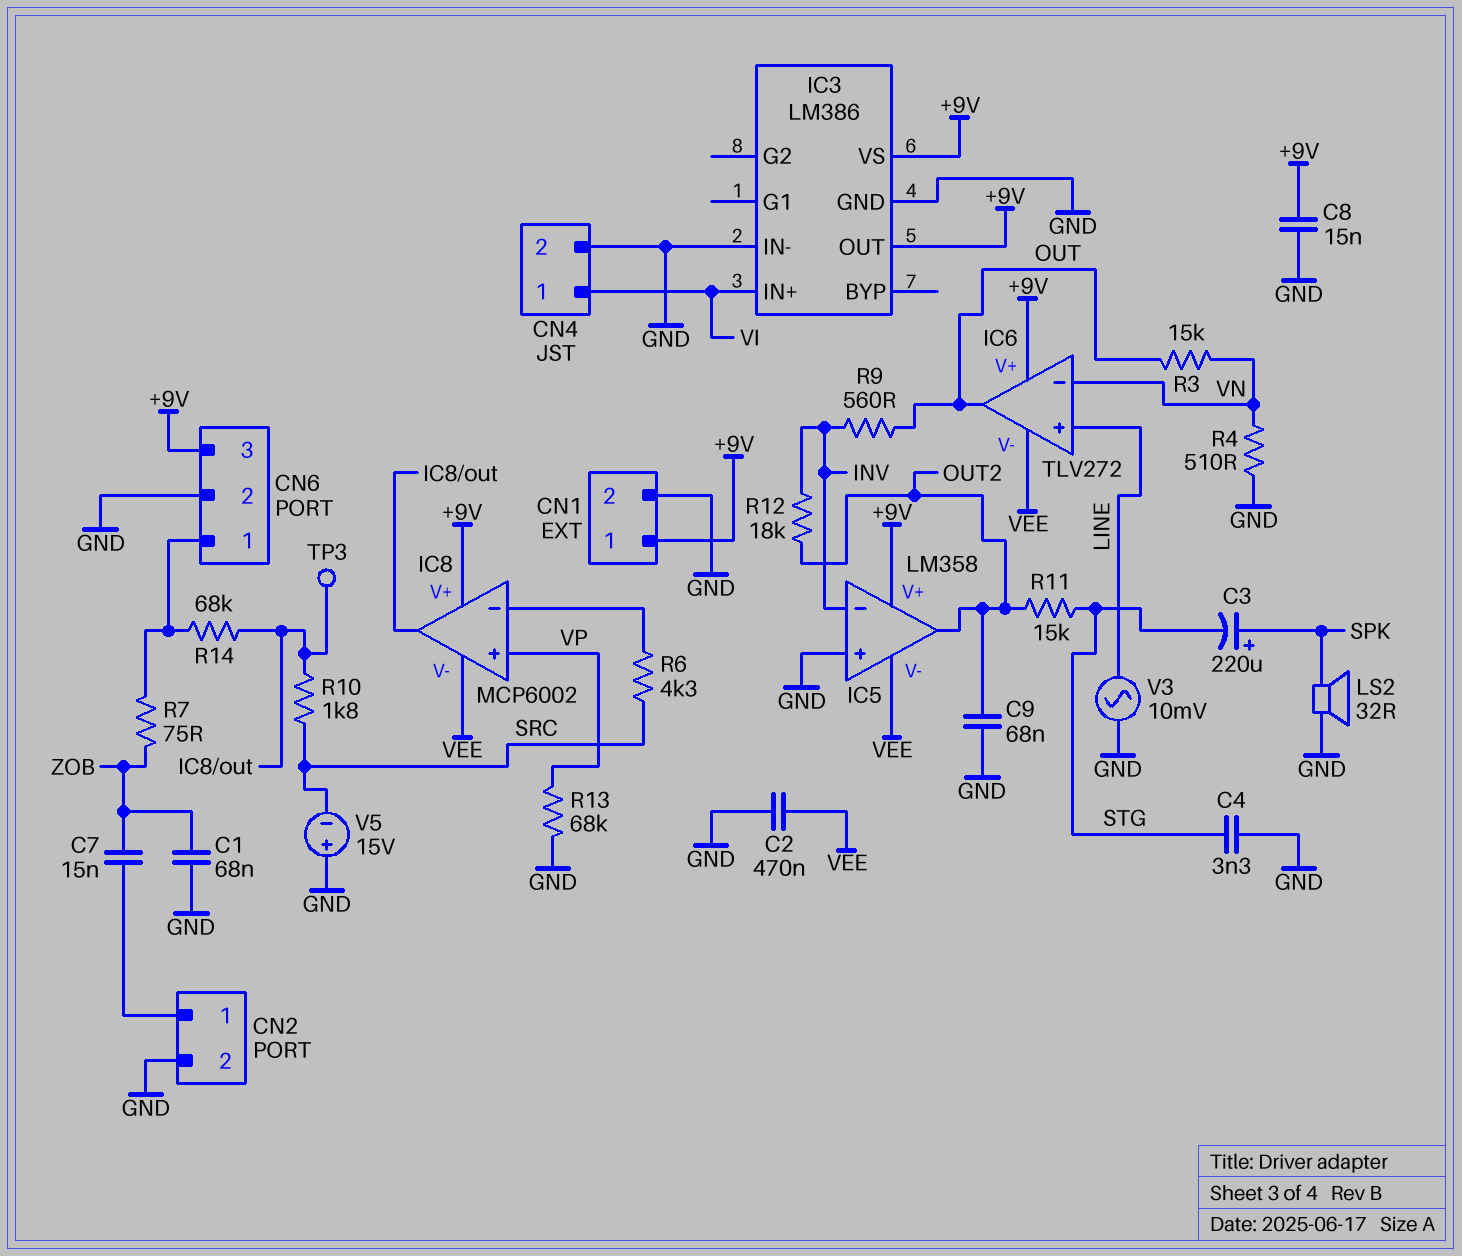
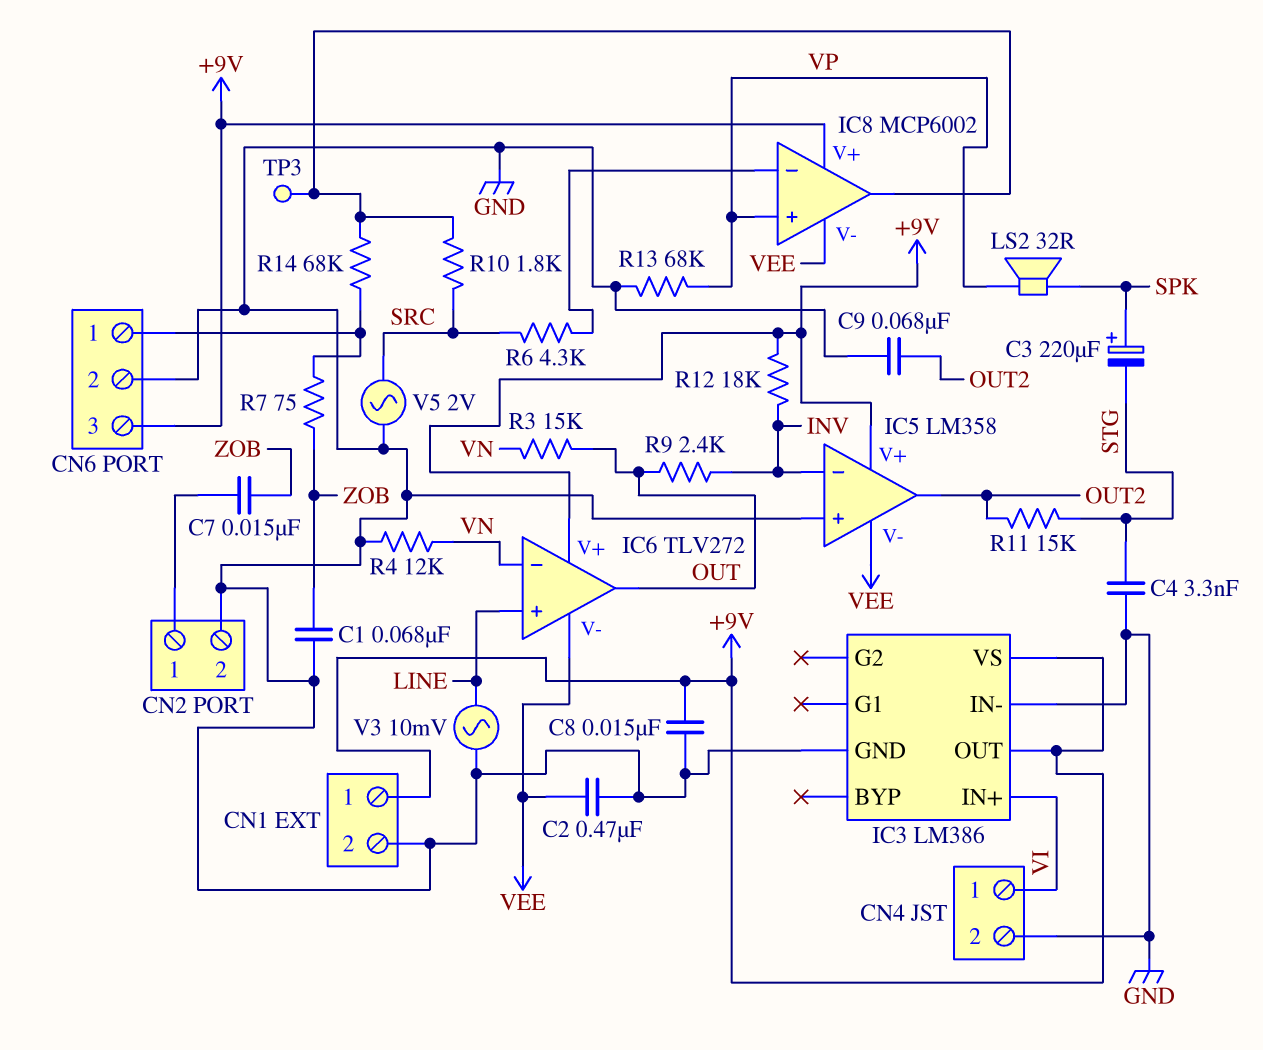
LS2: speaker 32R (GND, SPK) -> speaker 32R (SPK, VP)
R4: 510 (GND, VN) -> 12k (GND, VN)
R9: 560 (INV, OUT) -> 2.4k (INV, OUT)
R12: 18k (INV, OUT2) -> 18k (+9V, INV)
V5: 15V (plus GND, minus SRC) -> AC 2V (GND, SRC)

